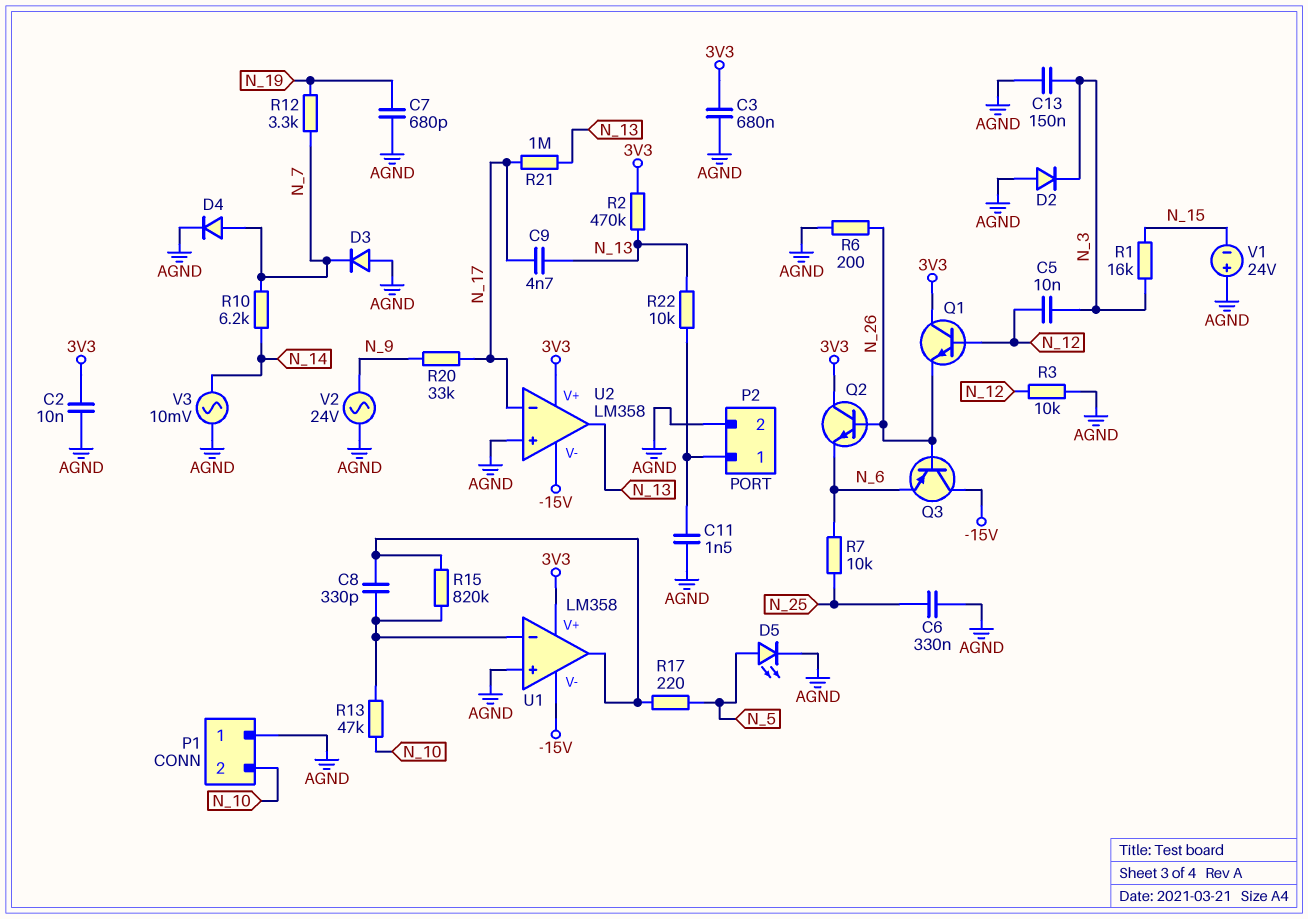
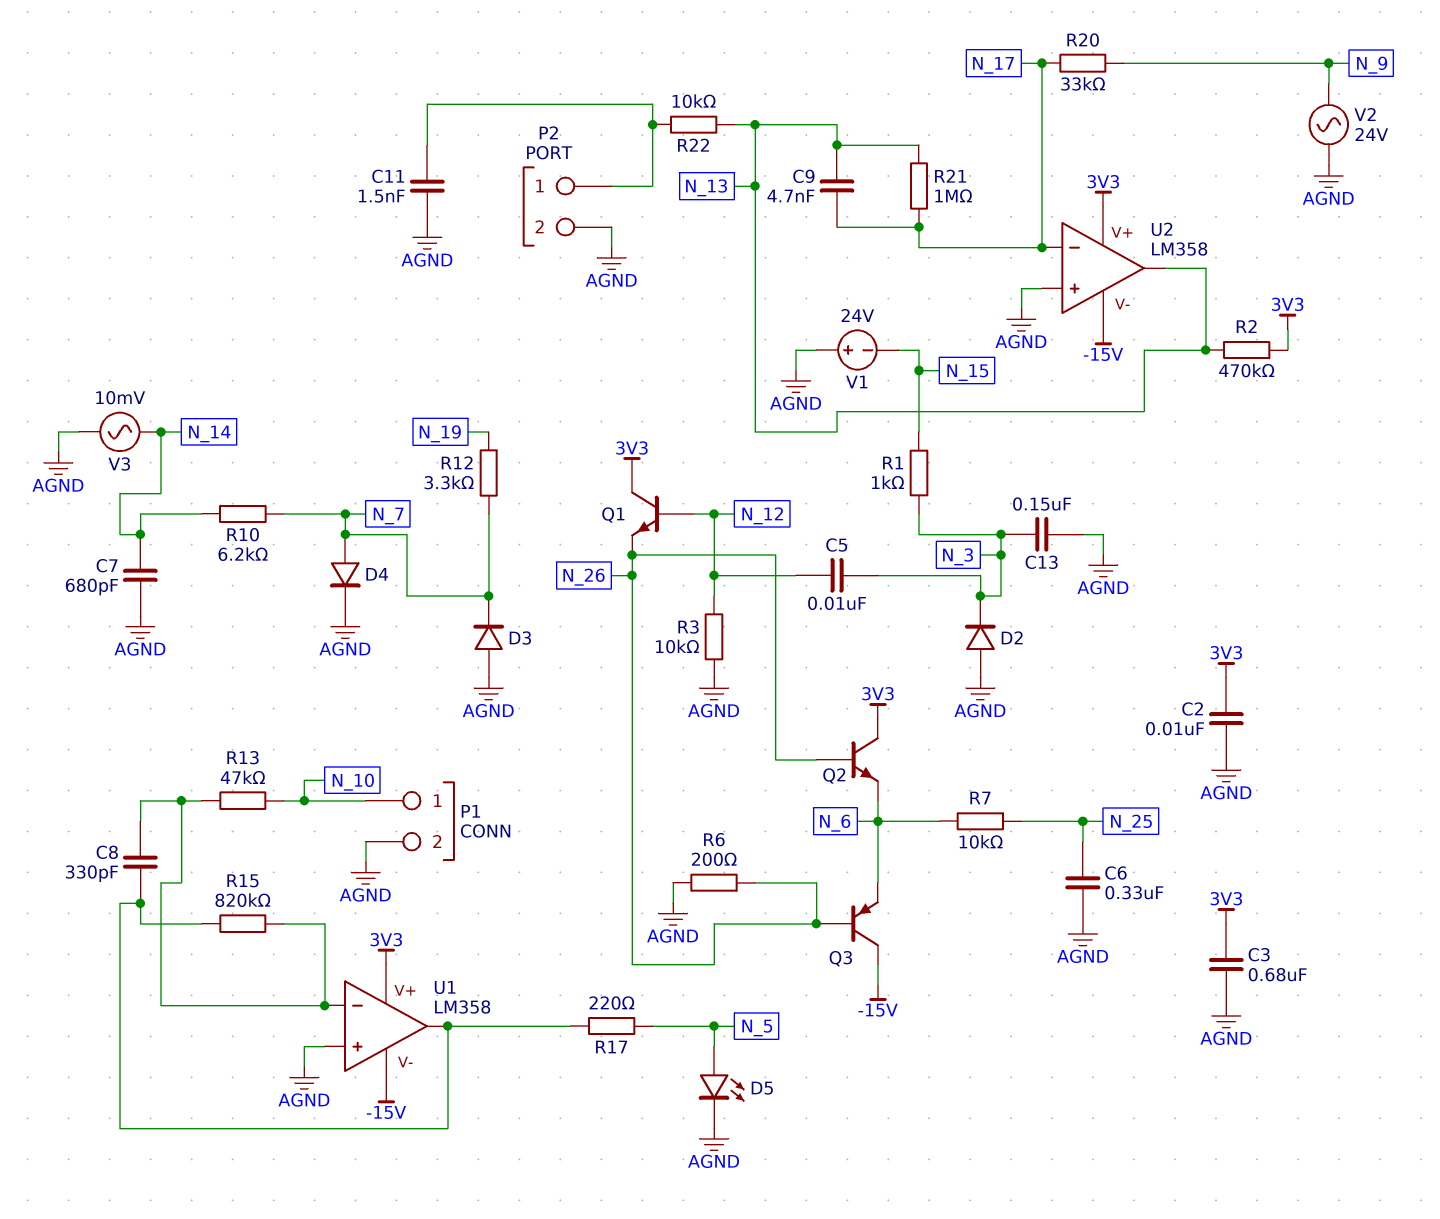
C7: 680pF (AGND, N_19) -> 680pF (AGND, N_14)
P1 pin 1: AGND -> N_10
P1 pin 2: N_10 -> AGND
R1: 16k (N_3, N_15) -> 1k (N_3, N_15)

